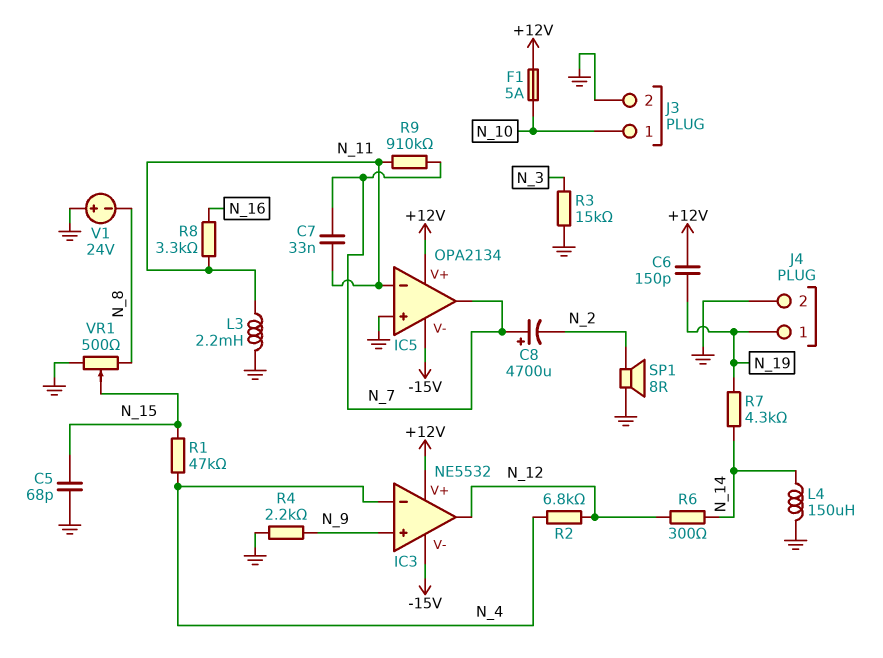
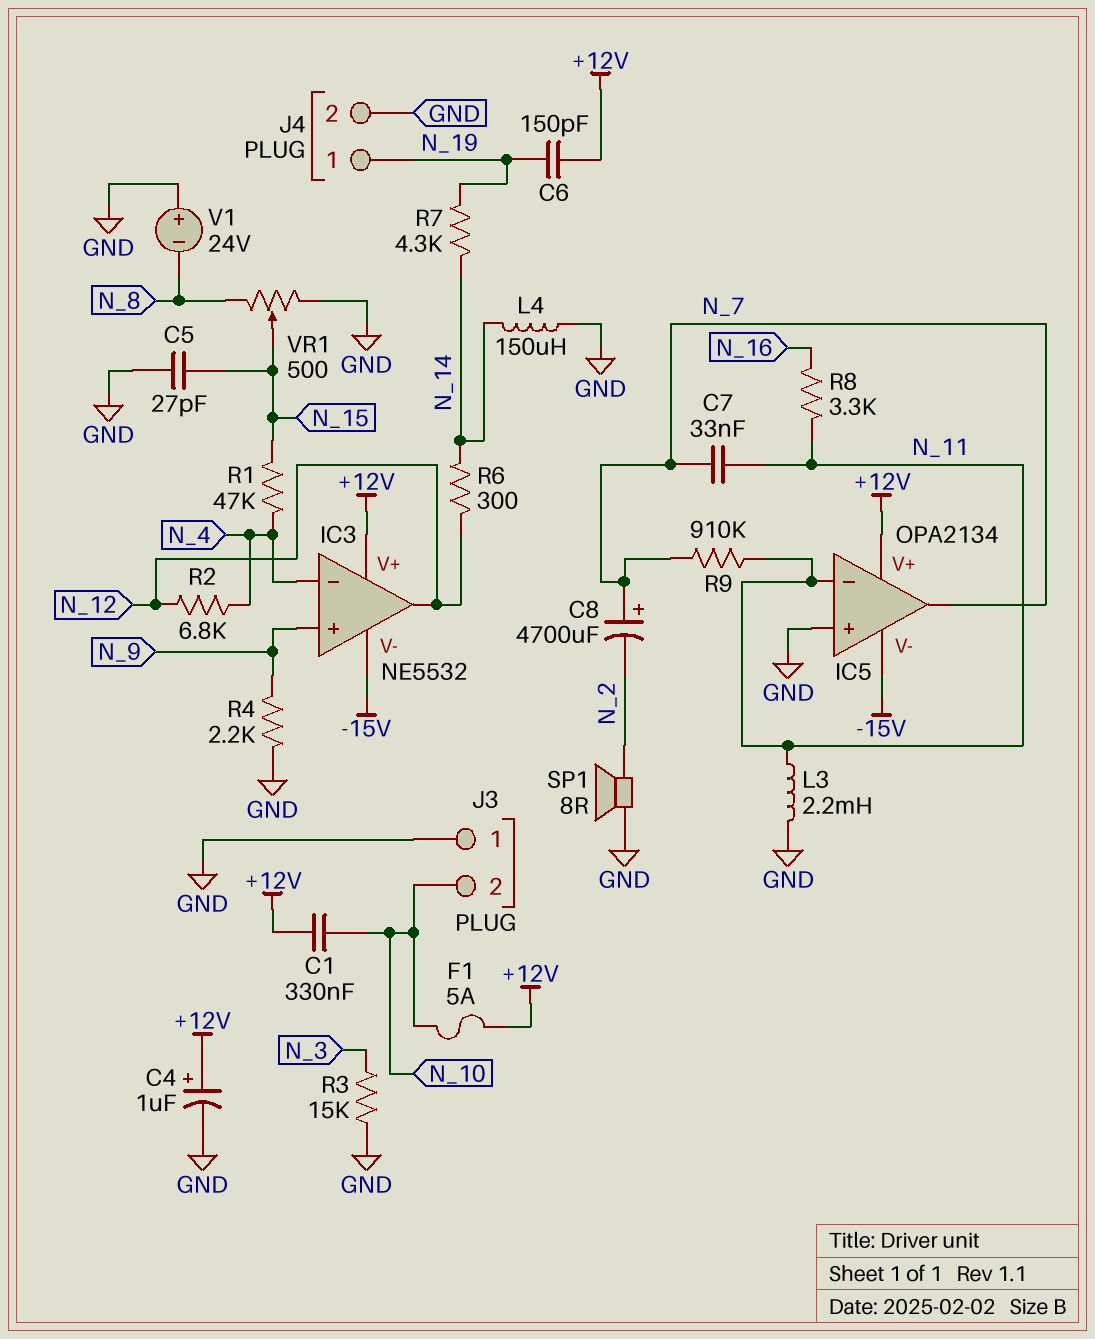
C1: none -> 330nF (+12V, N_10)
C4: none -> 1uF (plus +12V, minus GND)
C5: 68pF (GND, N_15) -> 27pF (GND, N_15)
J3 pin 1: N_10 -> GND
J3 pin 2: GND -> N_10

